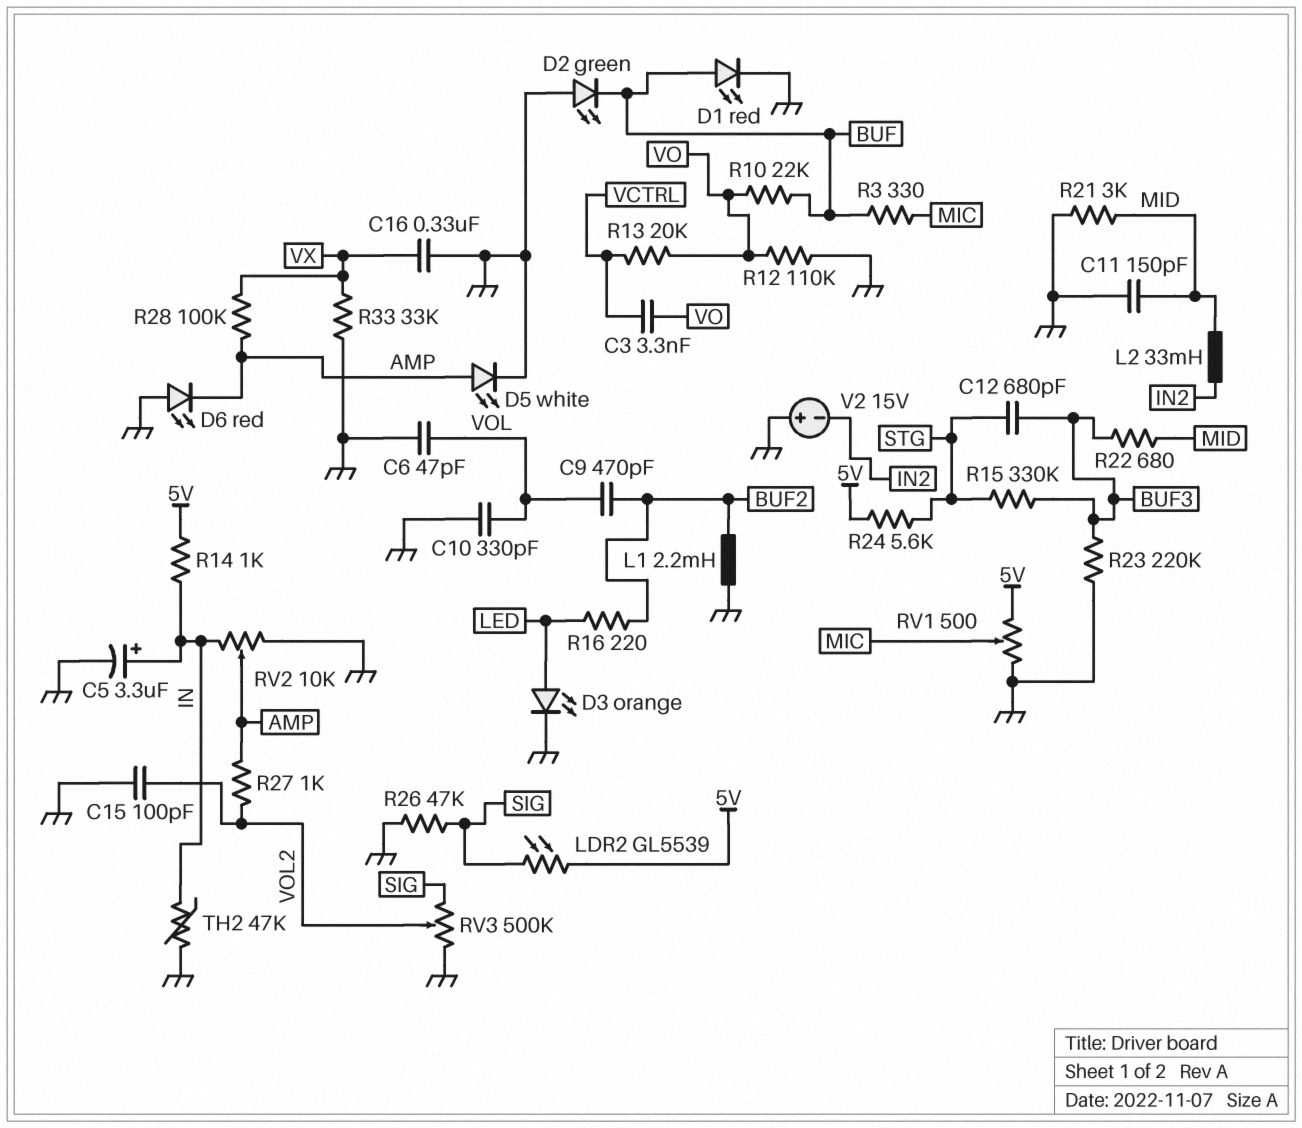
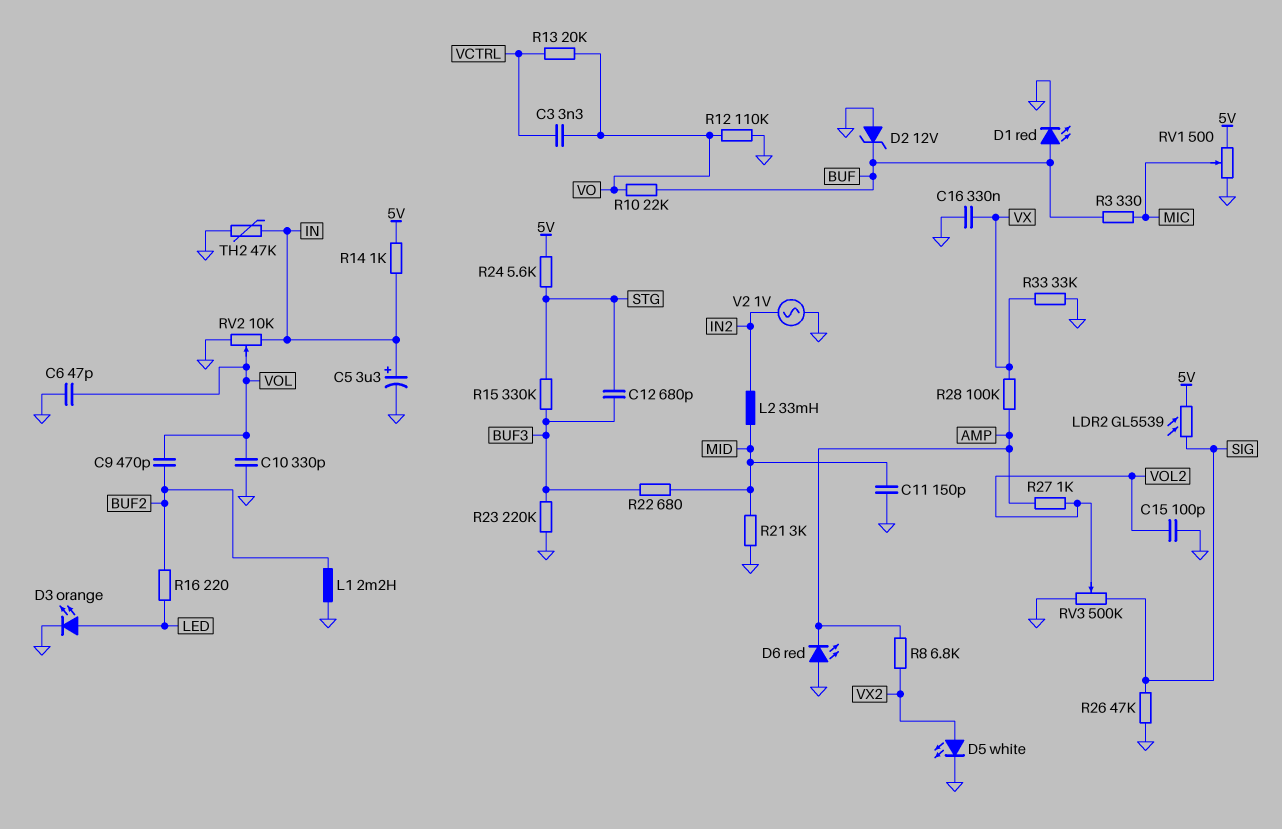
D2: LED green (A GND, K BUF) -> zener 12V (A GND, K BUF)
D5: LED white (A AMP, K GND) -> LED white (A VX2, K GND)
R8: none -> 6.8k (AMP, VX2)
RV2: 10k (GND, IN, wiper AMP) -> 10k (GND, IN, wiper VOL)
V2: 15V (plus GND, minus IN2) -> AC 1V (GND, IN2)

